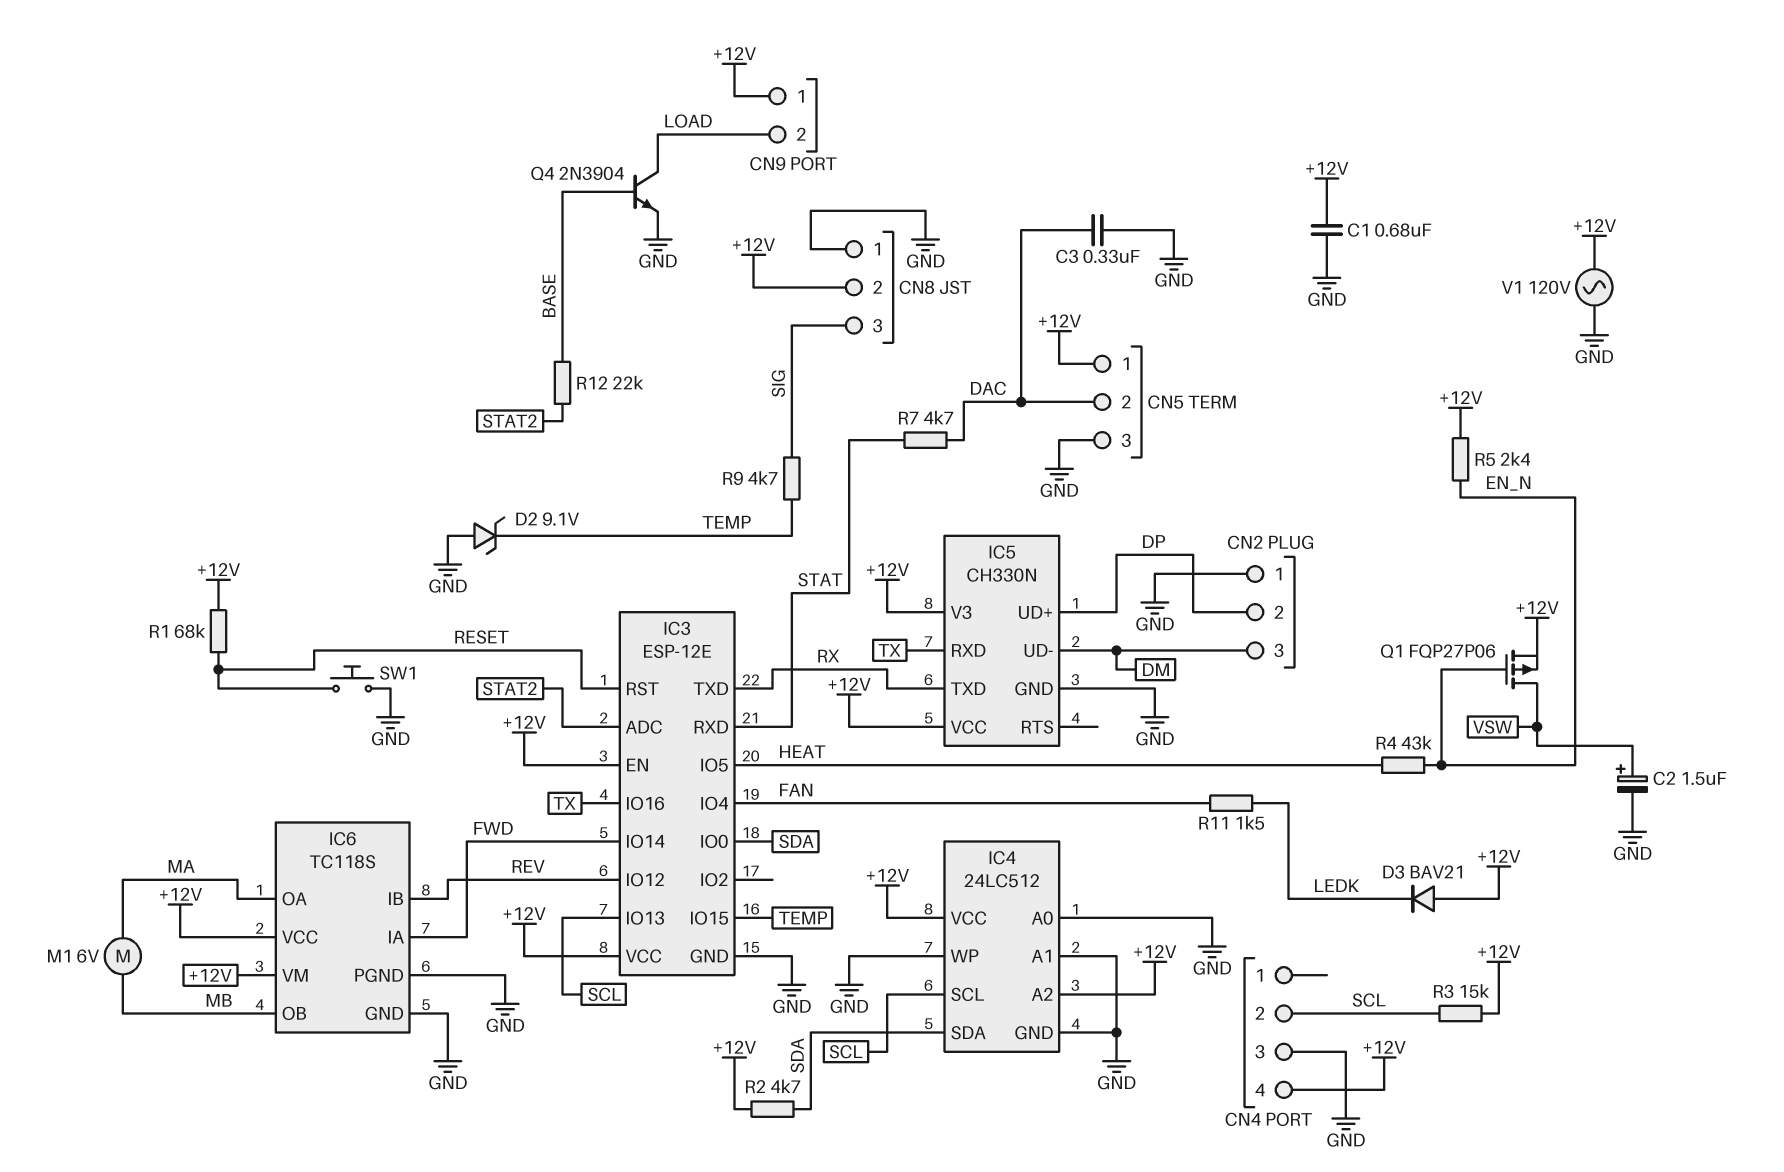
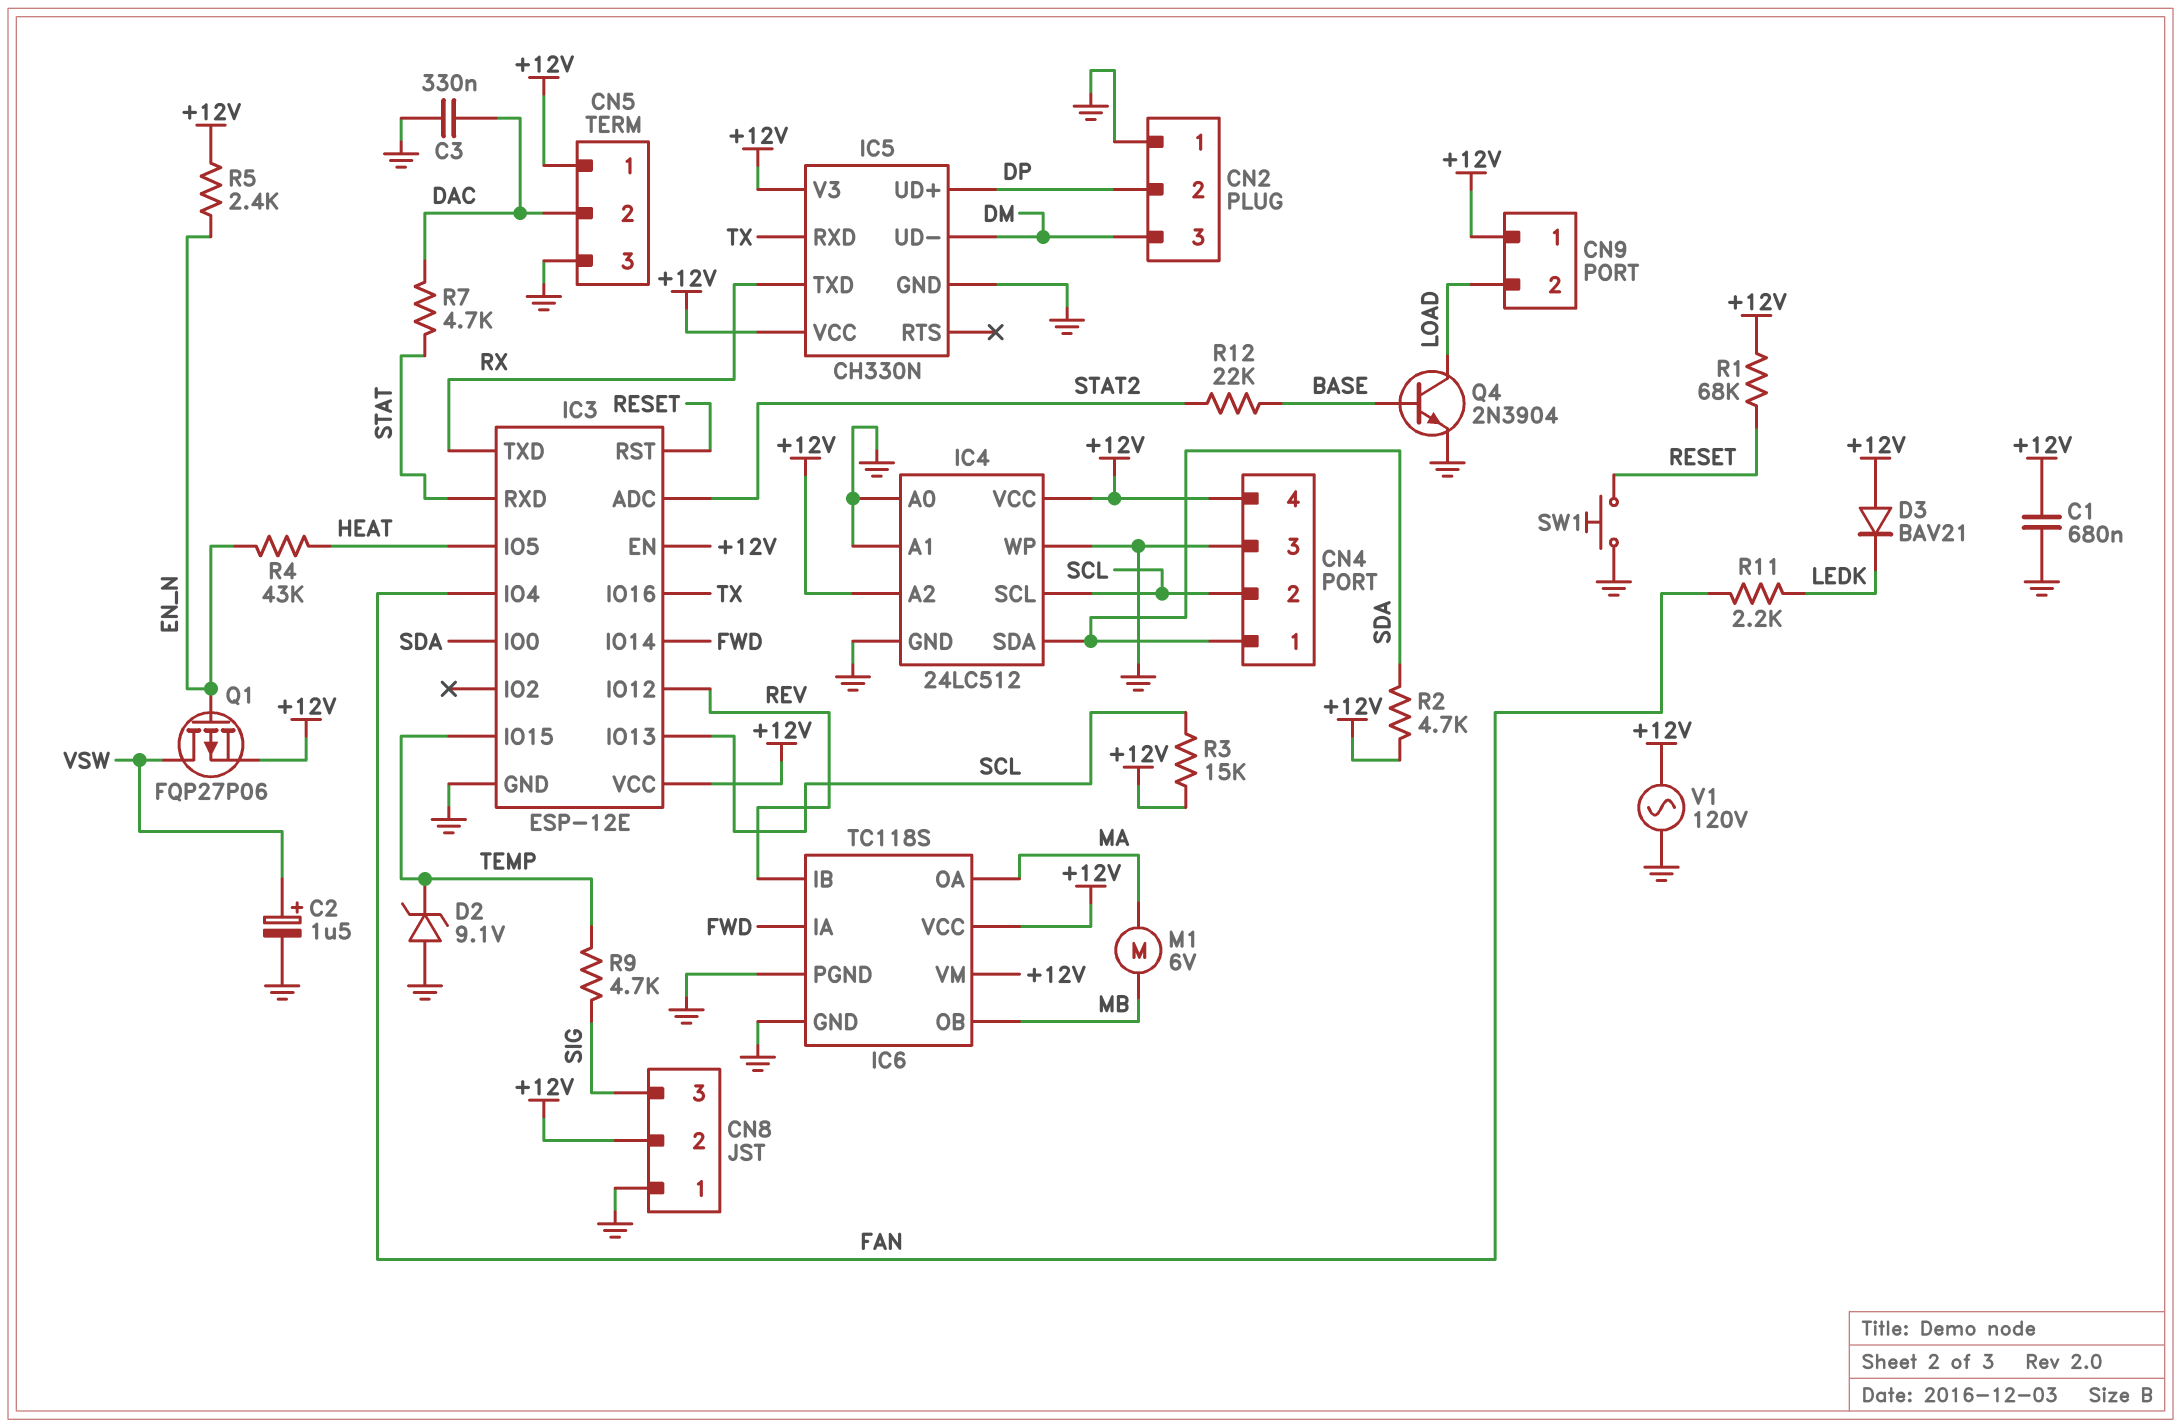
CN4 pin 1: none -> SDA
R11: 1.5k (FAN, LEDK) -> 2.2k (FAN, LEDK)

